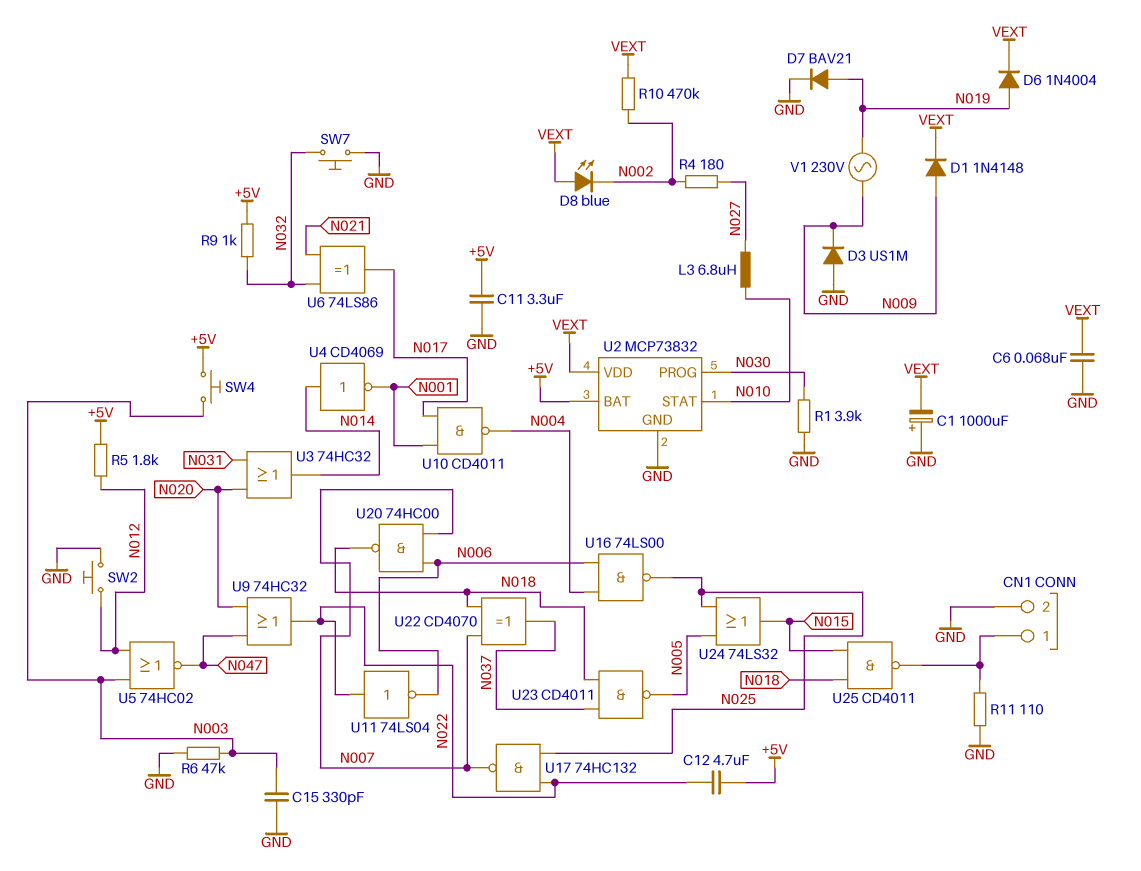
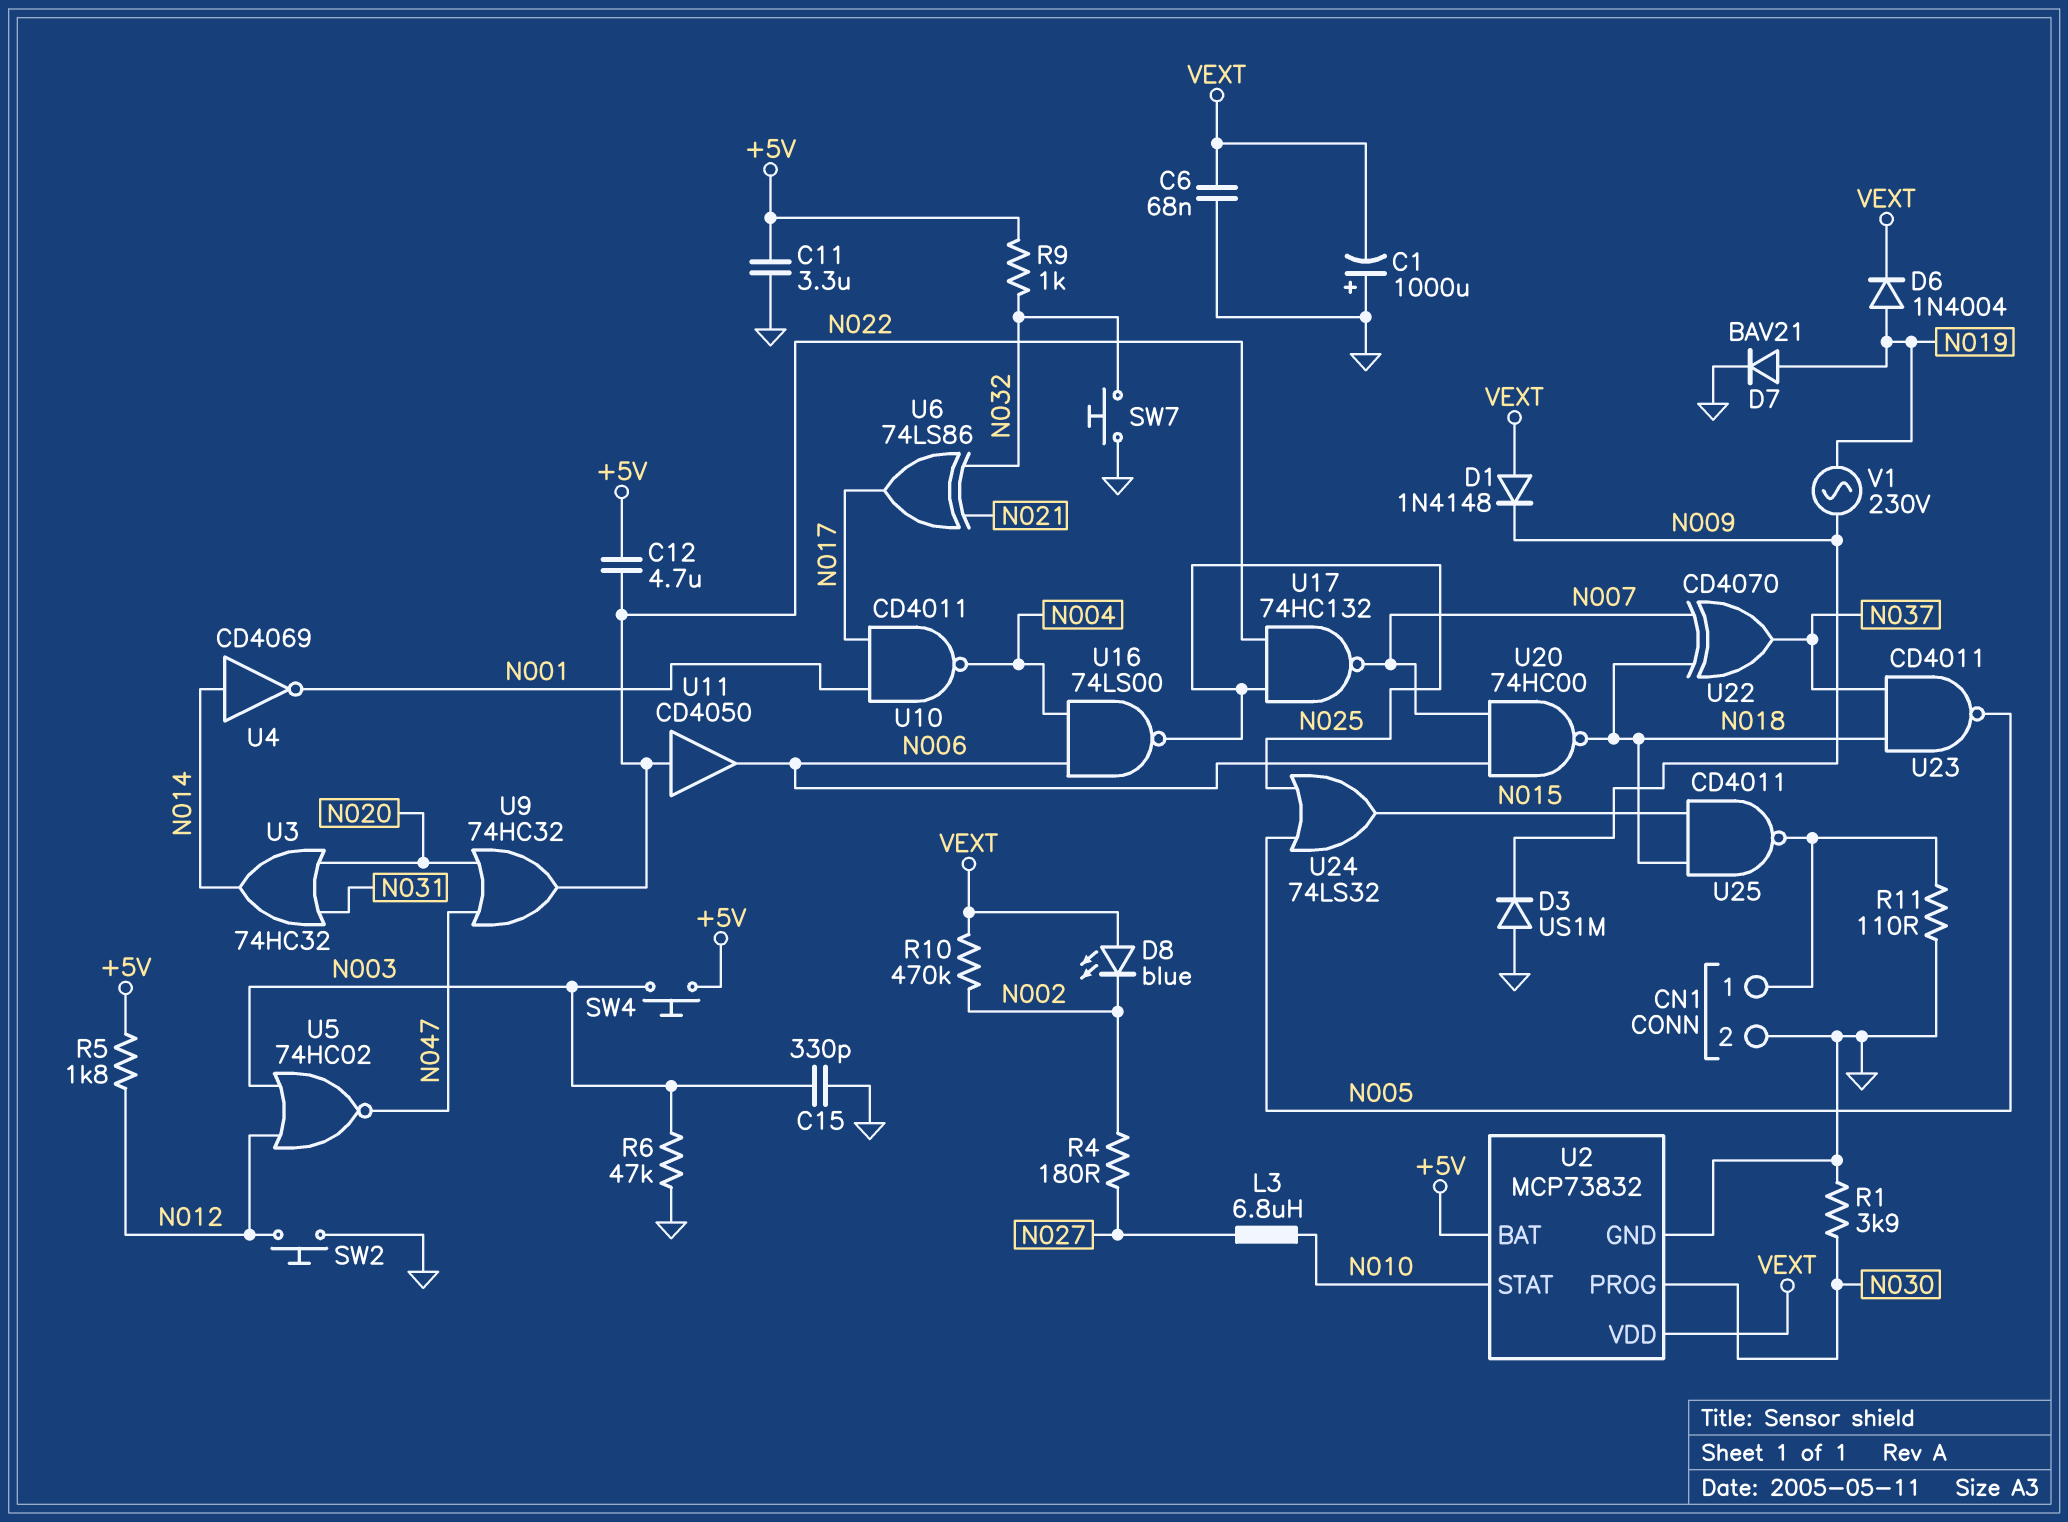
D1: diode 1N4148 (A N009, K VEXT) -> diode 1N4148 (A VEXT, K N009)
U11: NOT 74LS04 (in N022, out N006) -> buffer CD4050 (in N022, out N006)

